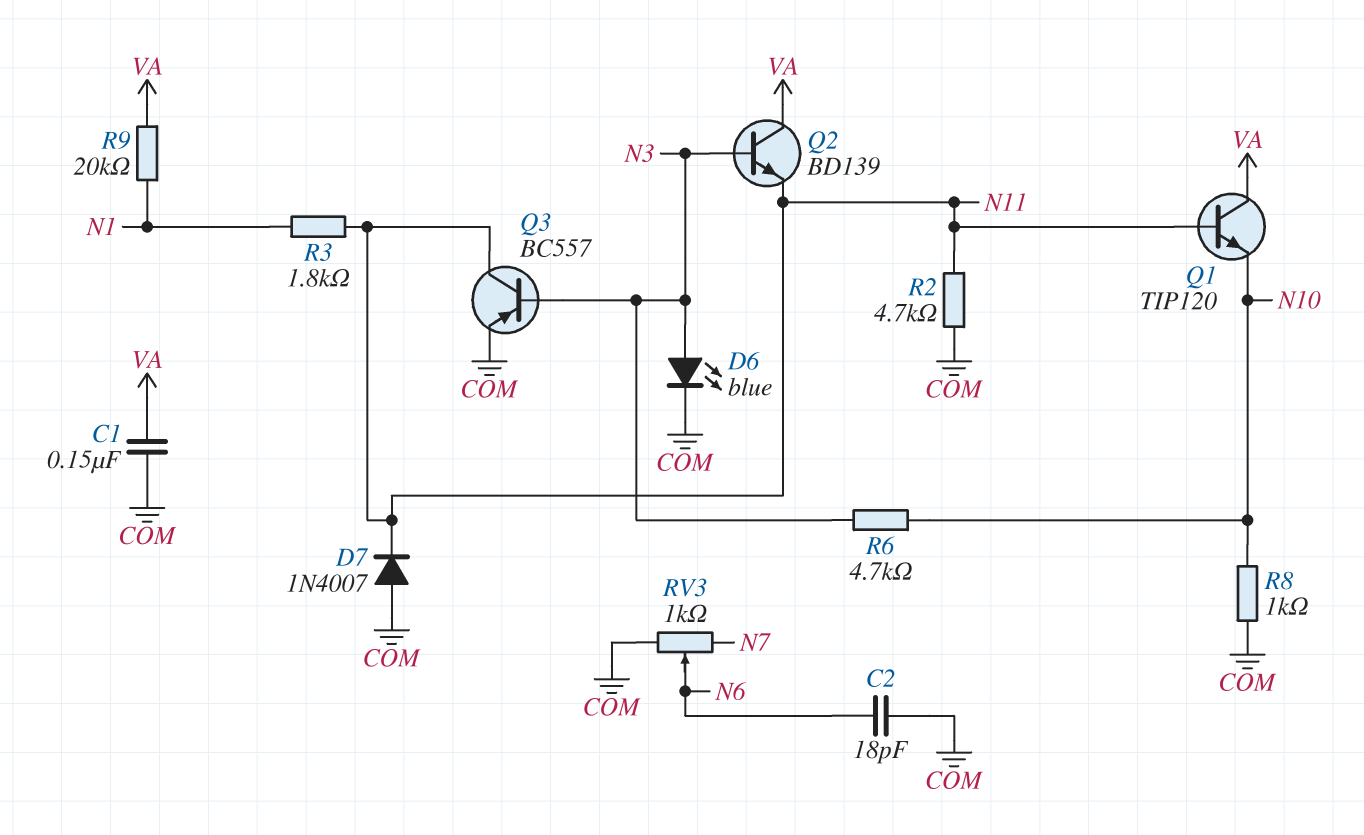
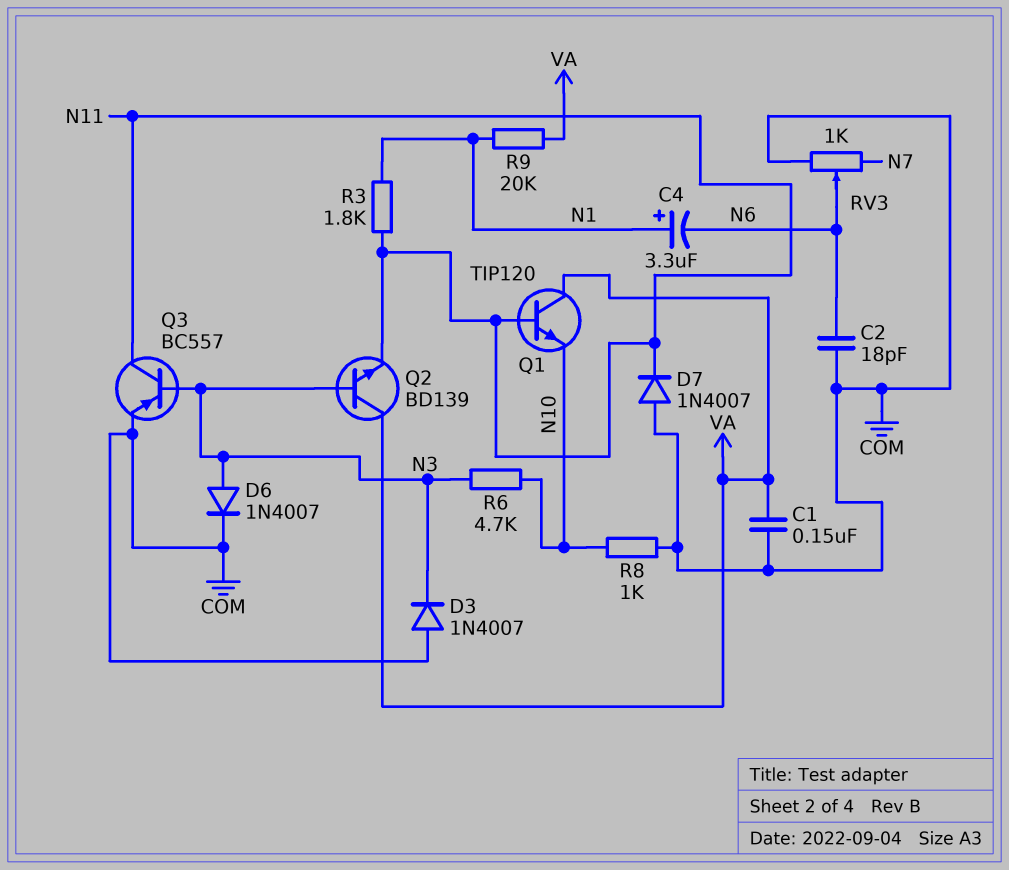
C4: none -> 3.3uF (plus N1, minus N6)
D3: none -> diode 1N4007 (A COM, K N3)
D6: LED blue (A N3, K COM) -> diode 1N4007 (A N3, K COM)
R2: 4.7k (COM, N11) -> none

